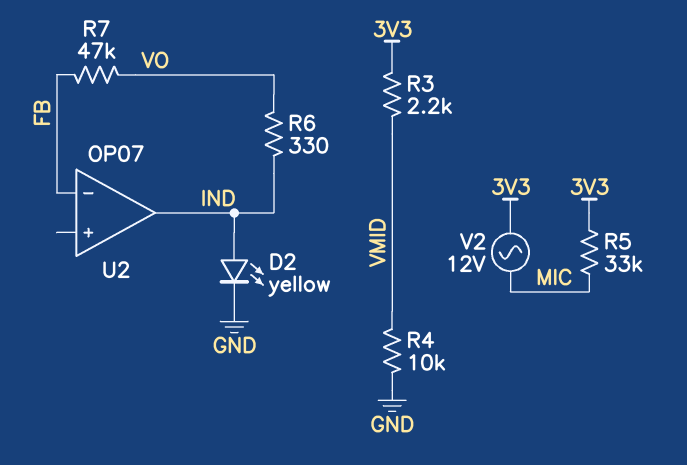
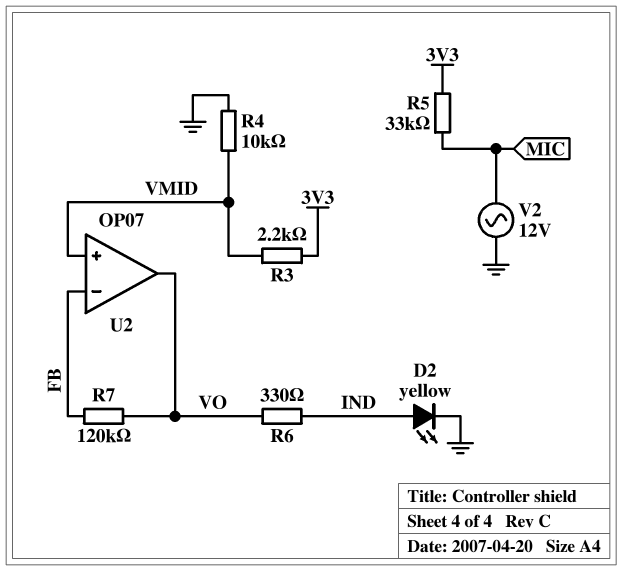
R7: 47k (FB, VO) -> 120k (FB, VO)
U2 pin in+: none -> VMID
U2 pin out: IND -> VO
V2: AC 12V (3V3, MIC) -> AC 12V (GND, MIC)

